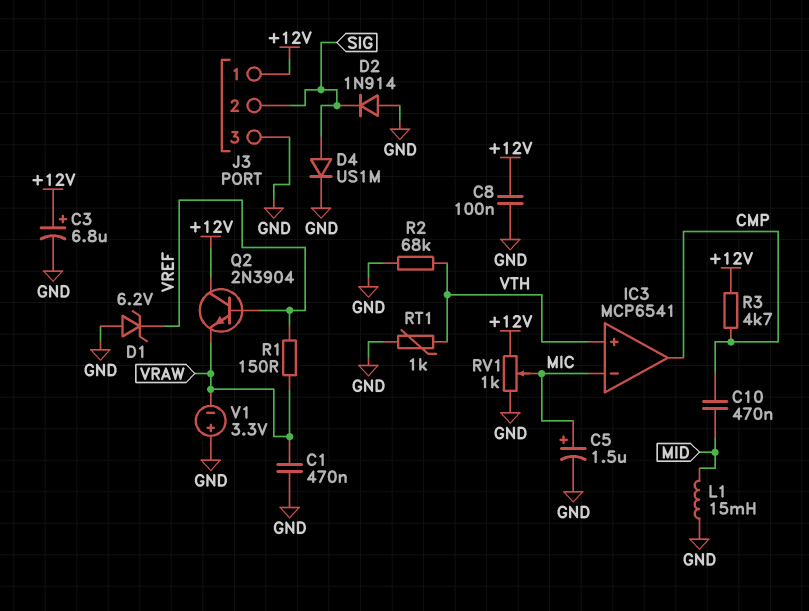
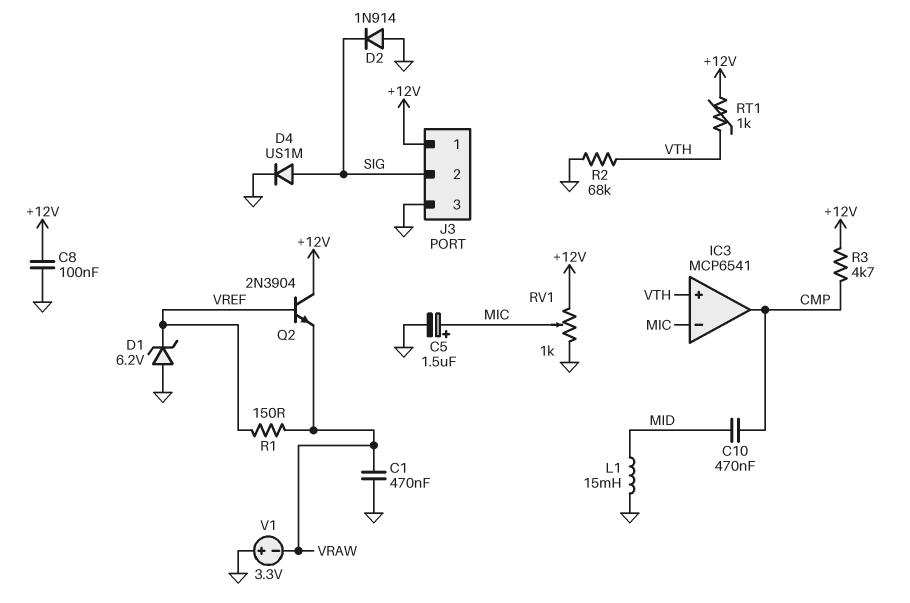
C3: 6.8uF (plus +12V, minus GND) -> none
RT1: 1k (GND, VTH) -> 1k (+12V, VTH)

